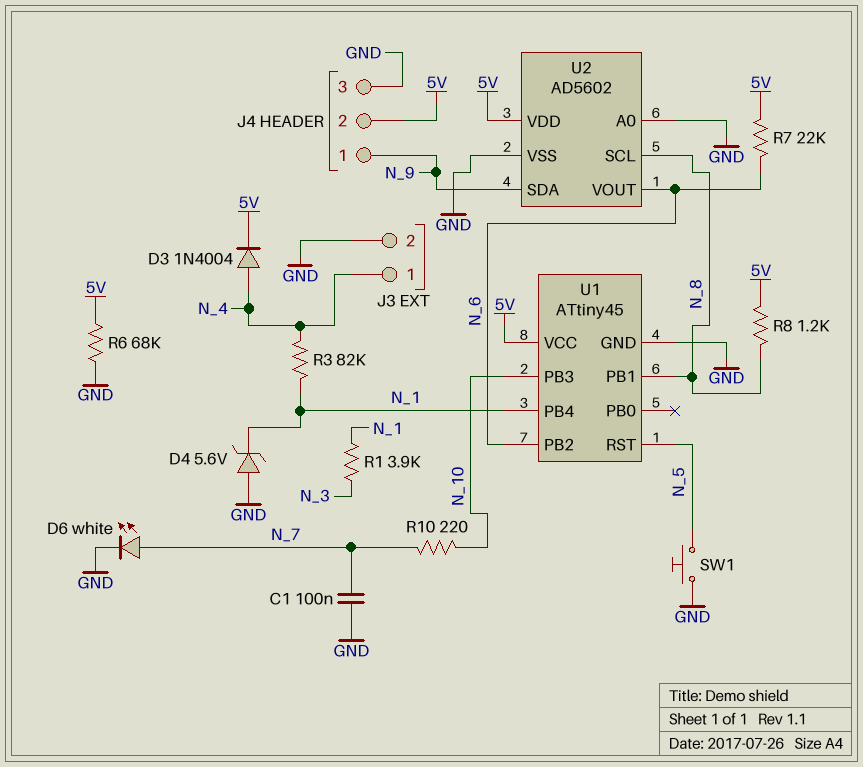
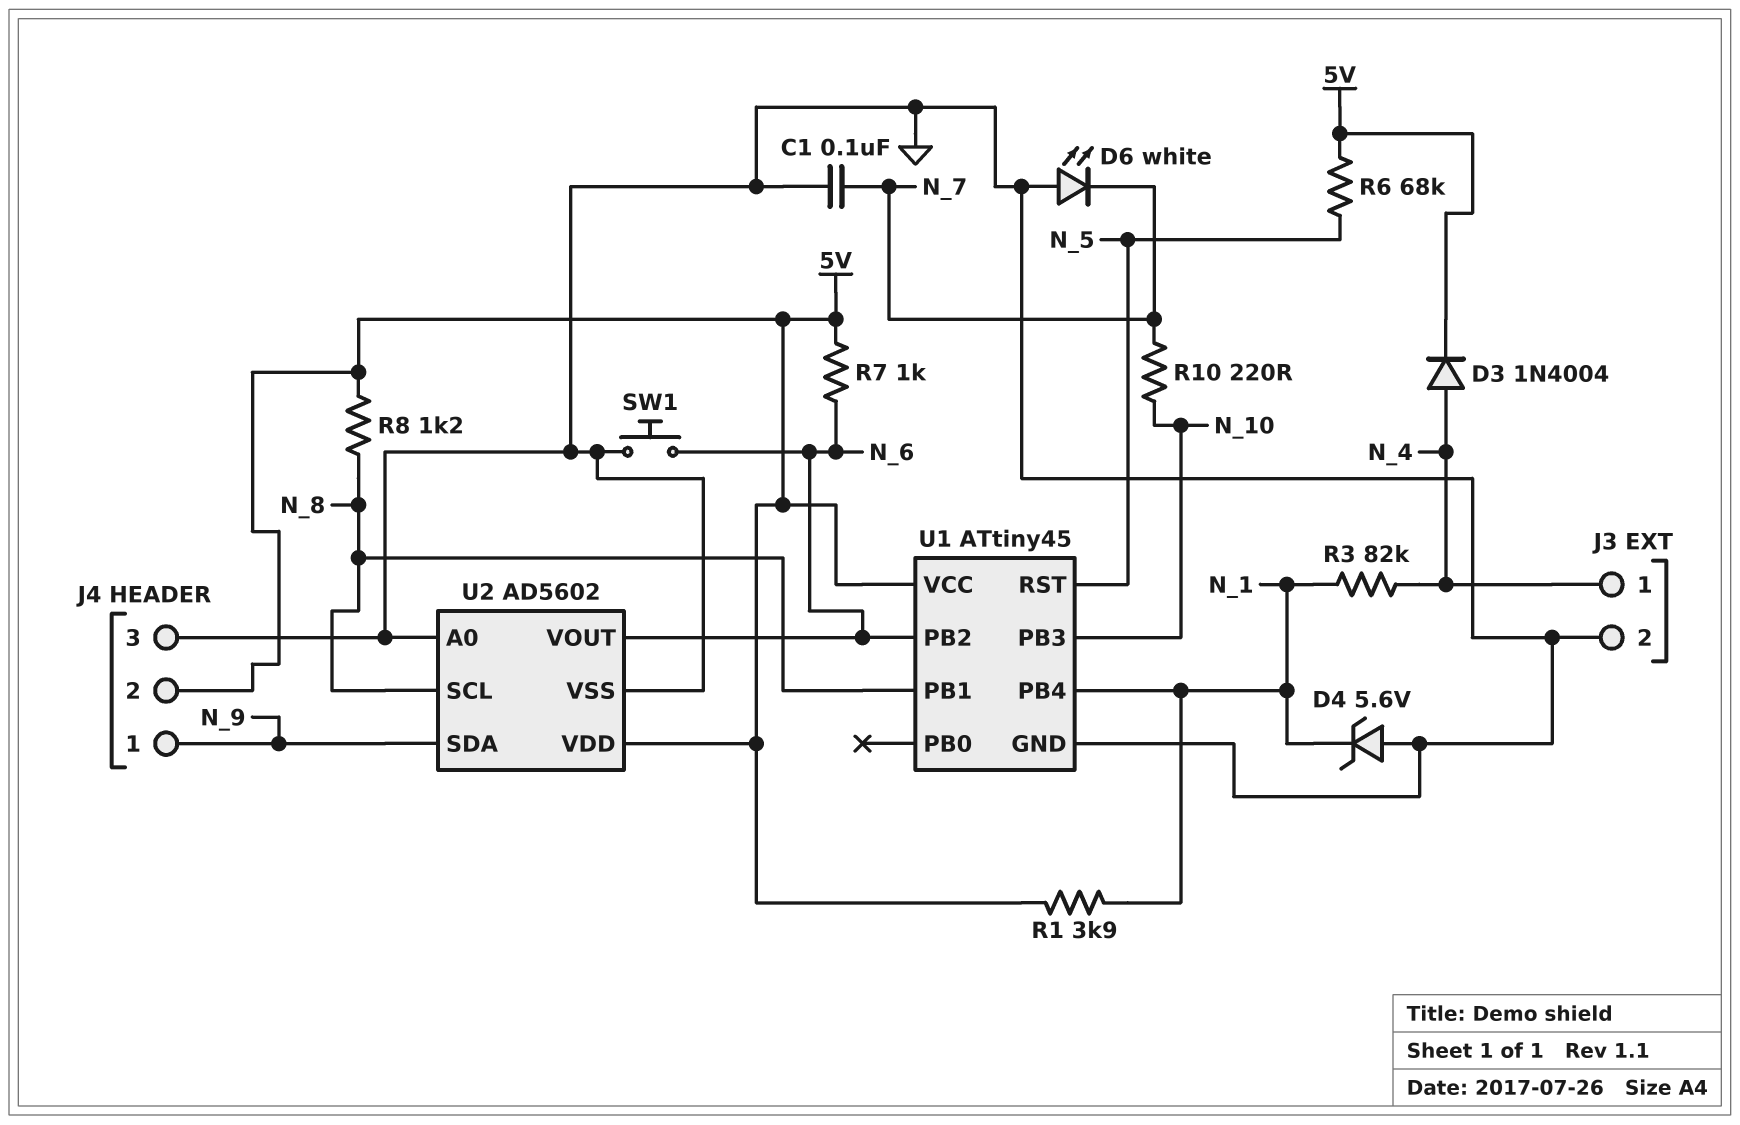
D6: LED white (A N_7, K GND) -> LED white (A GND, K N_7)
R1: 3.9k (N_1, N_3) -> 3.9k (5V, N_1)
R6: 68k (5V, GND) -> 68k (5V, N_5)
R7: 22k (5V, N_6) -> 1k (5V, N_6)
SW1: button (GND, N_5) -> button (GND, N_6)

